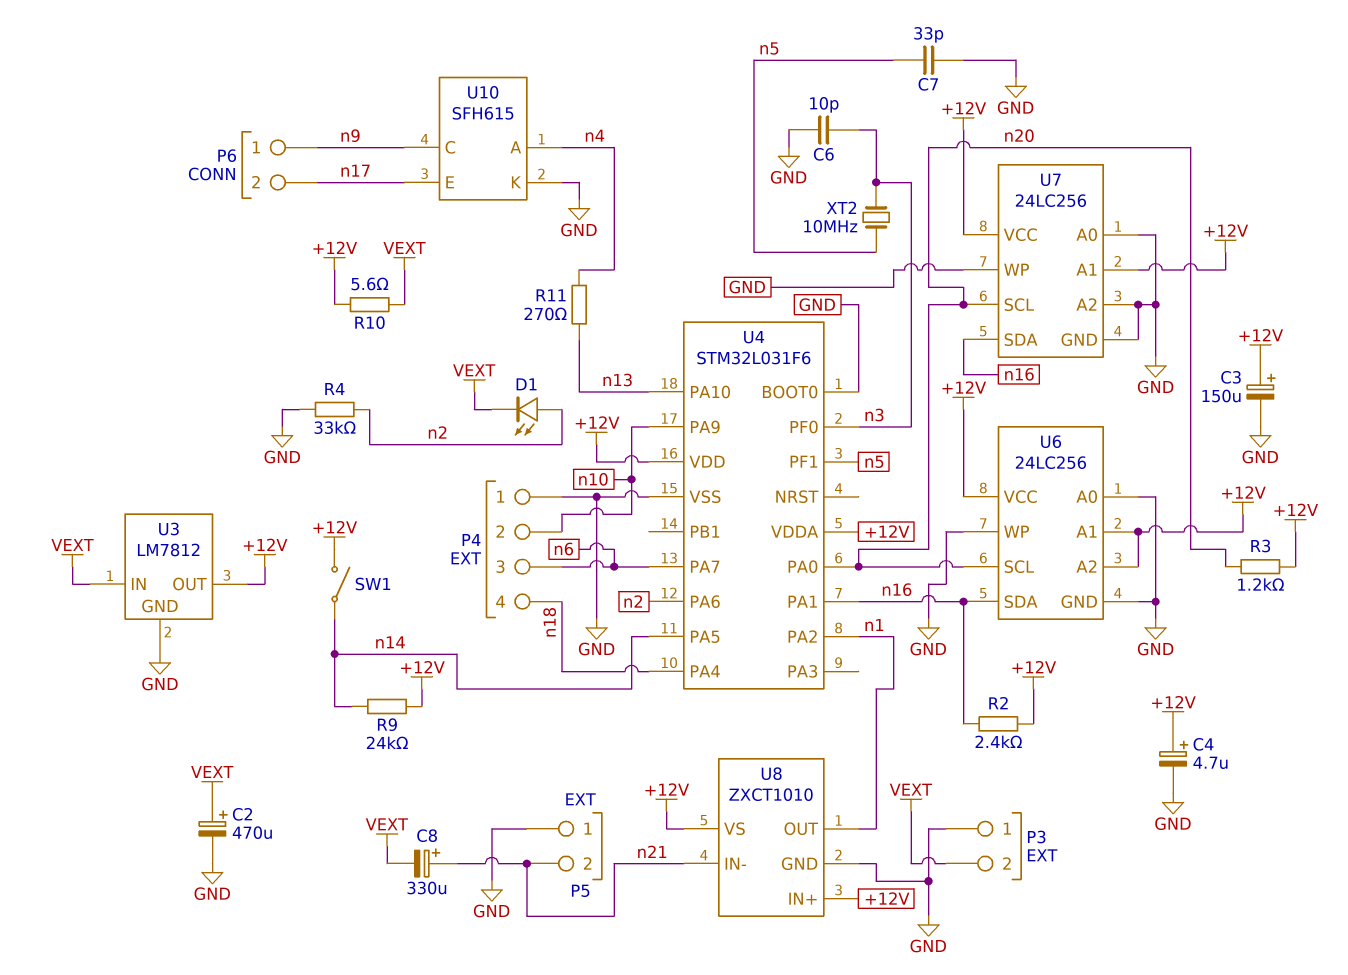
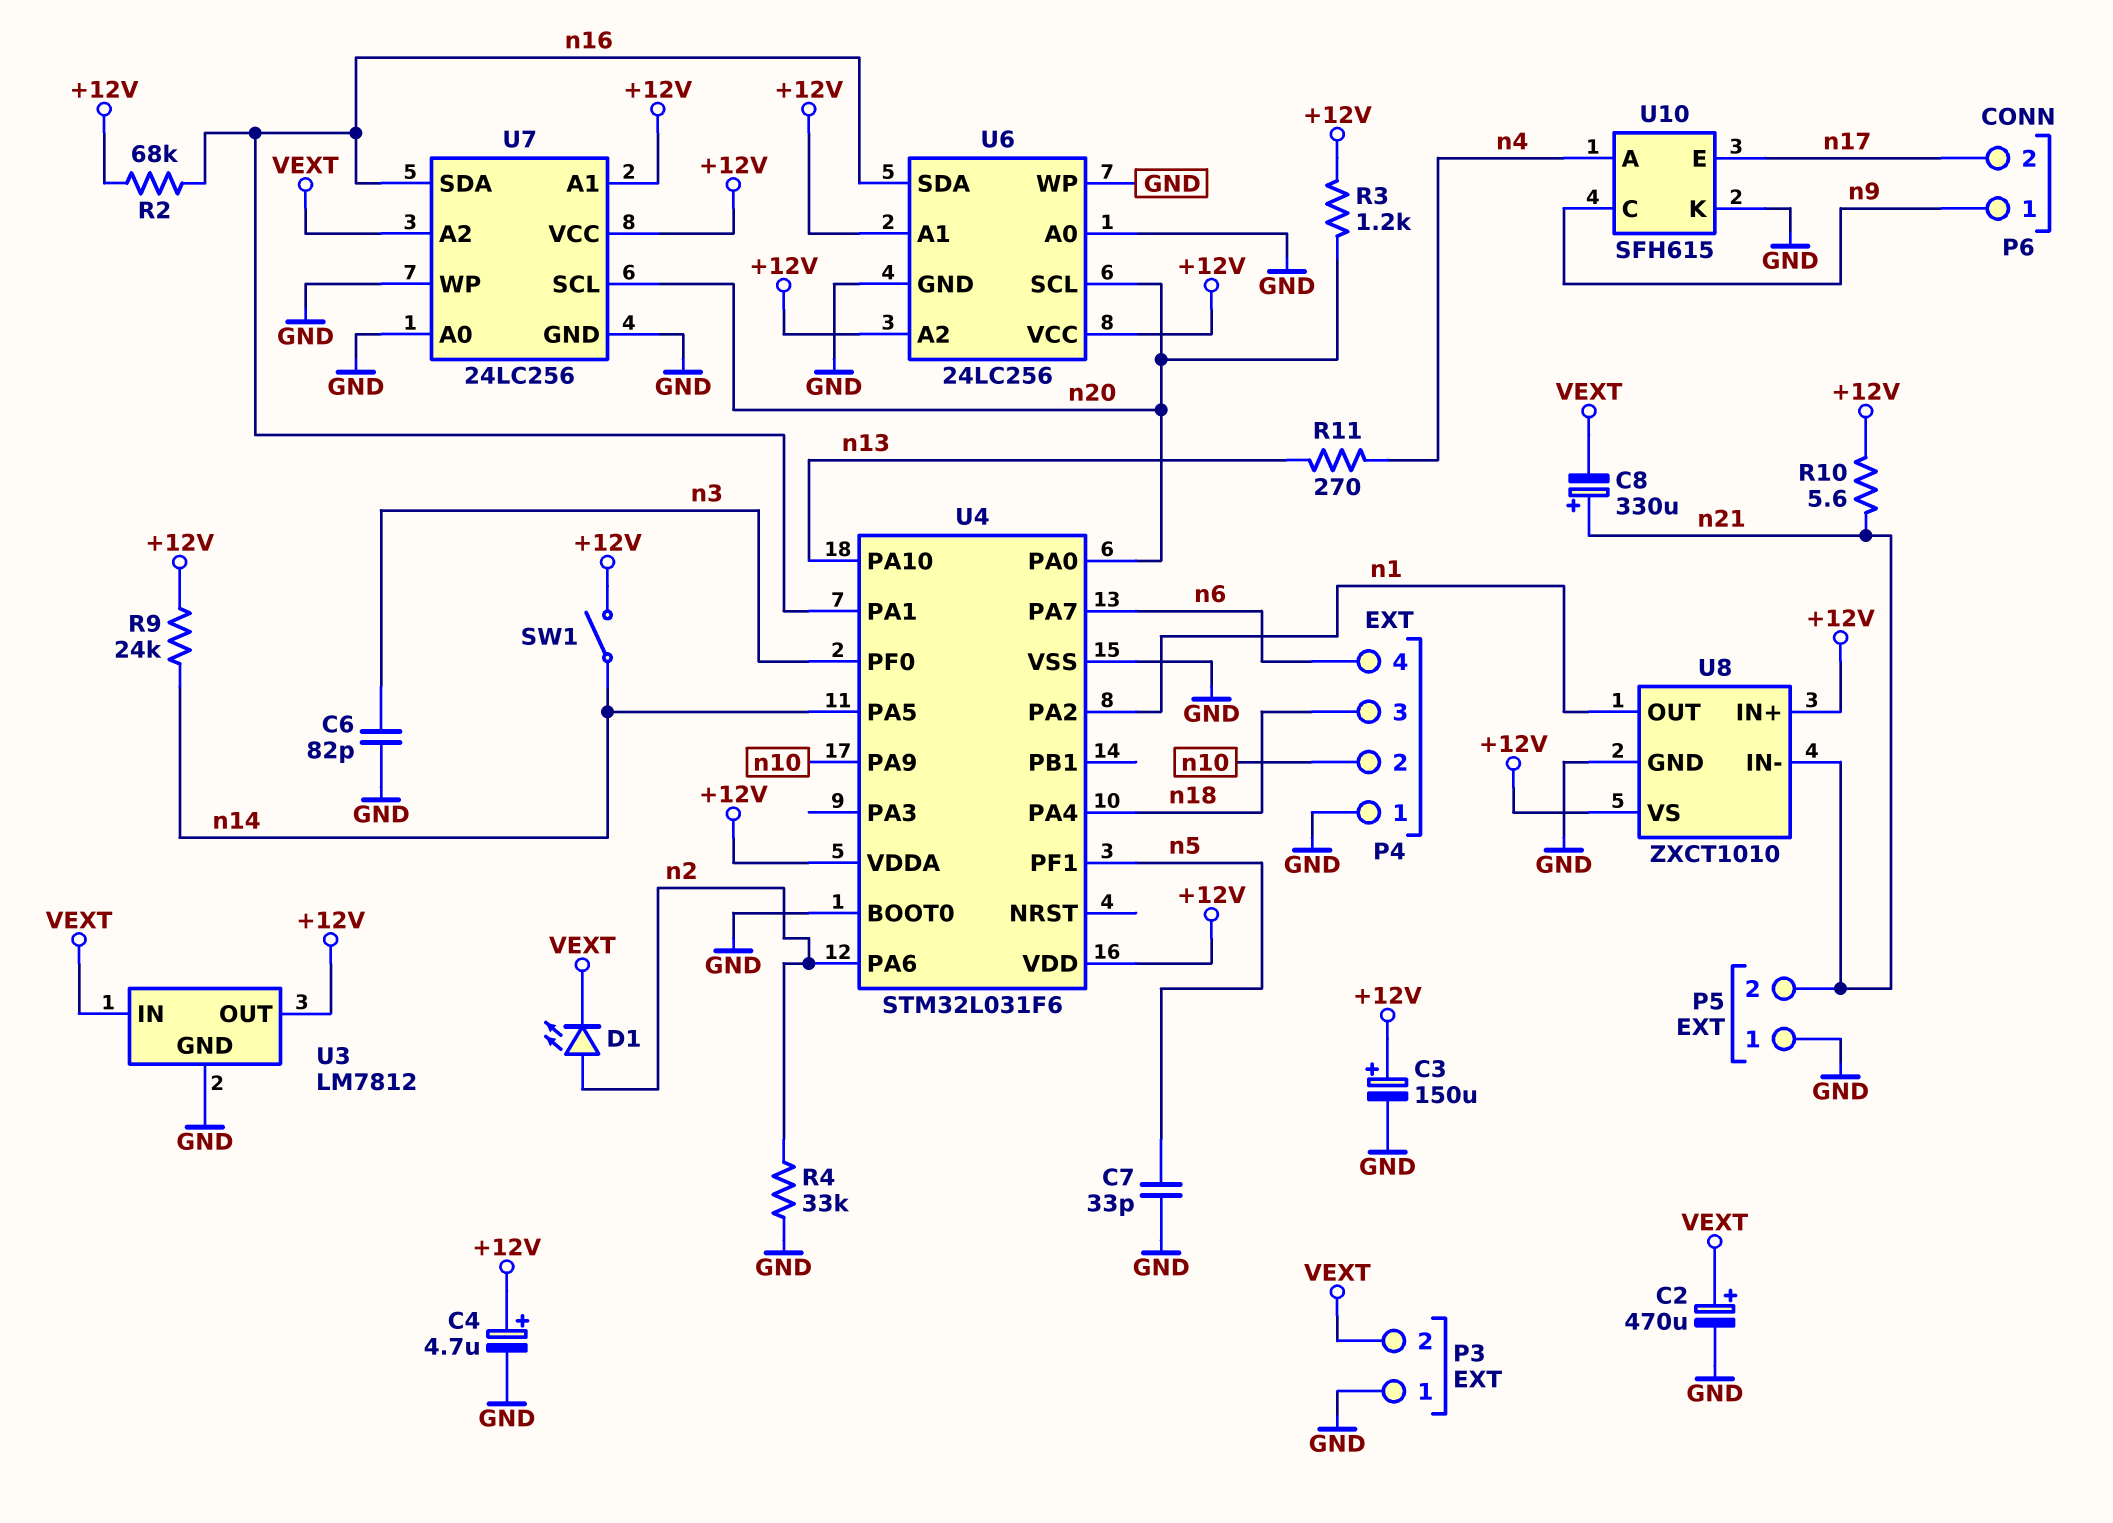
C6: 10pF (GND, n3) -> 82pF (GND, n3)
P4 pin 3: n6 -> n18
P4 pin 4: n18 -> n6
R2: 2.4k (+12V, n16) -> 68k (+12V, n16)
R10: 5.6 (+12V, VEXT) -> 5.6 (+12V, n21)
U7 pin A2: GND -> VEXT
XT2: 10MHz (n3, n5) -> none

